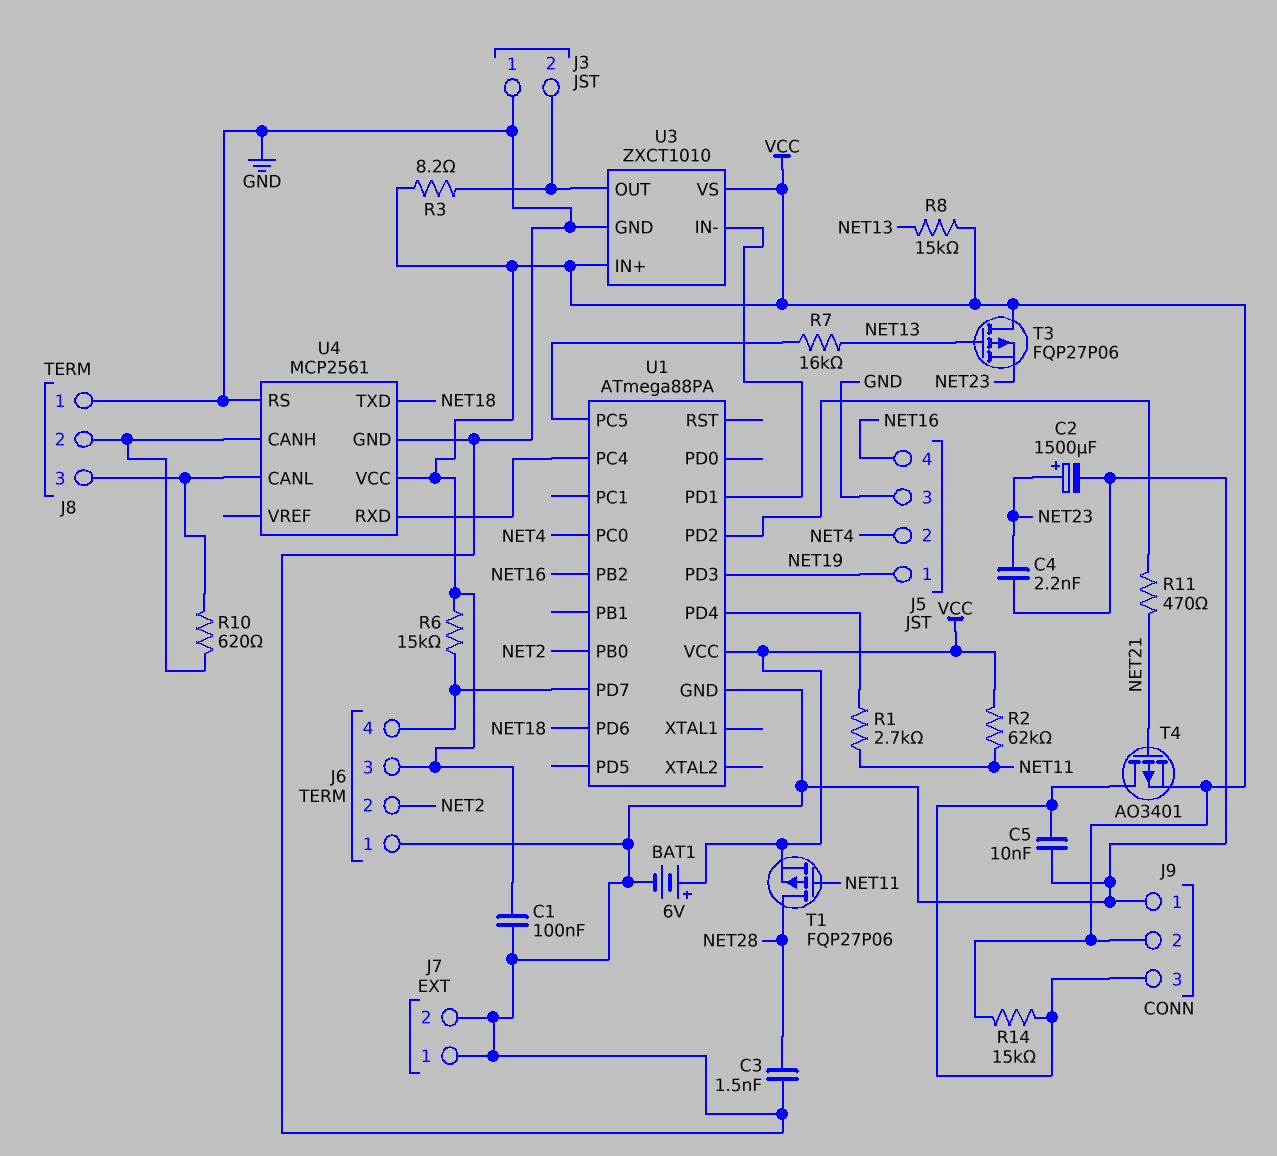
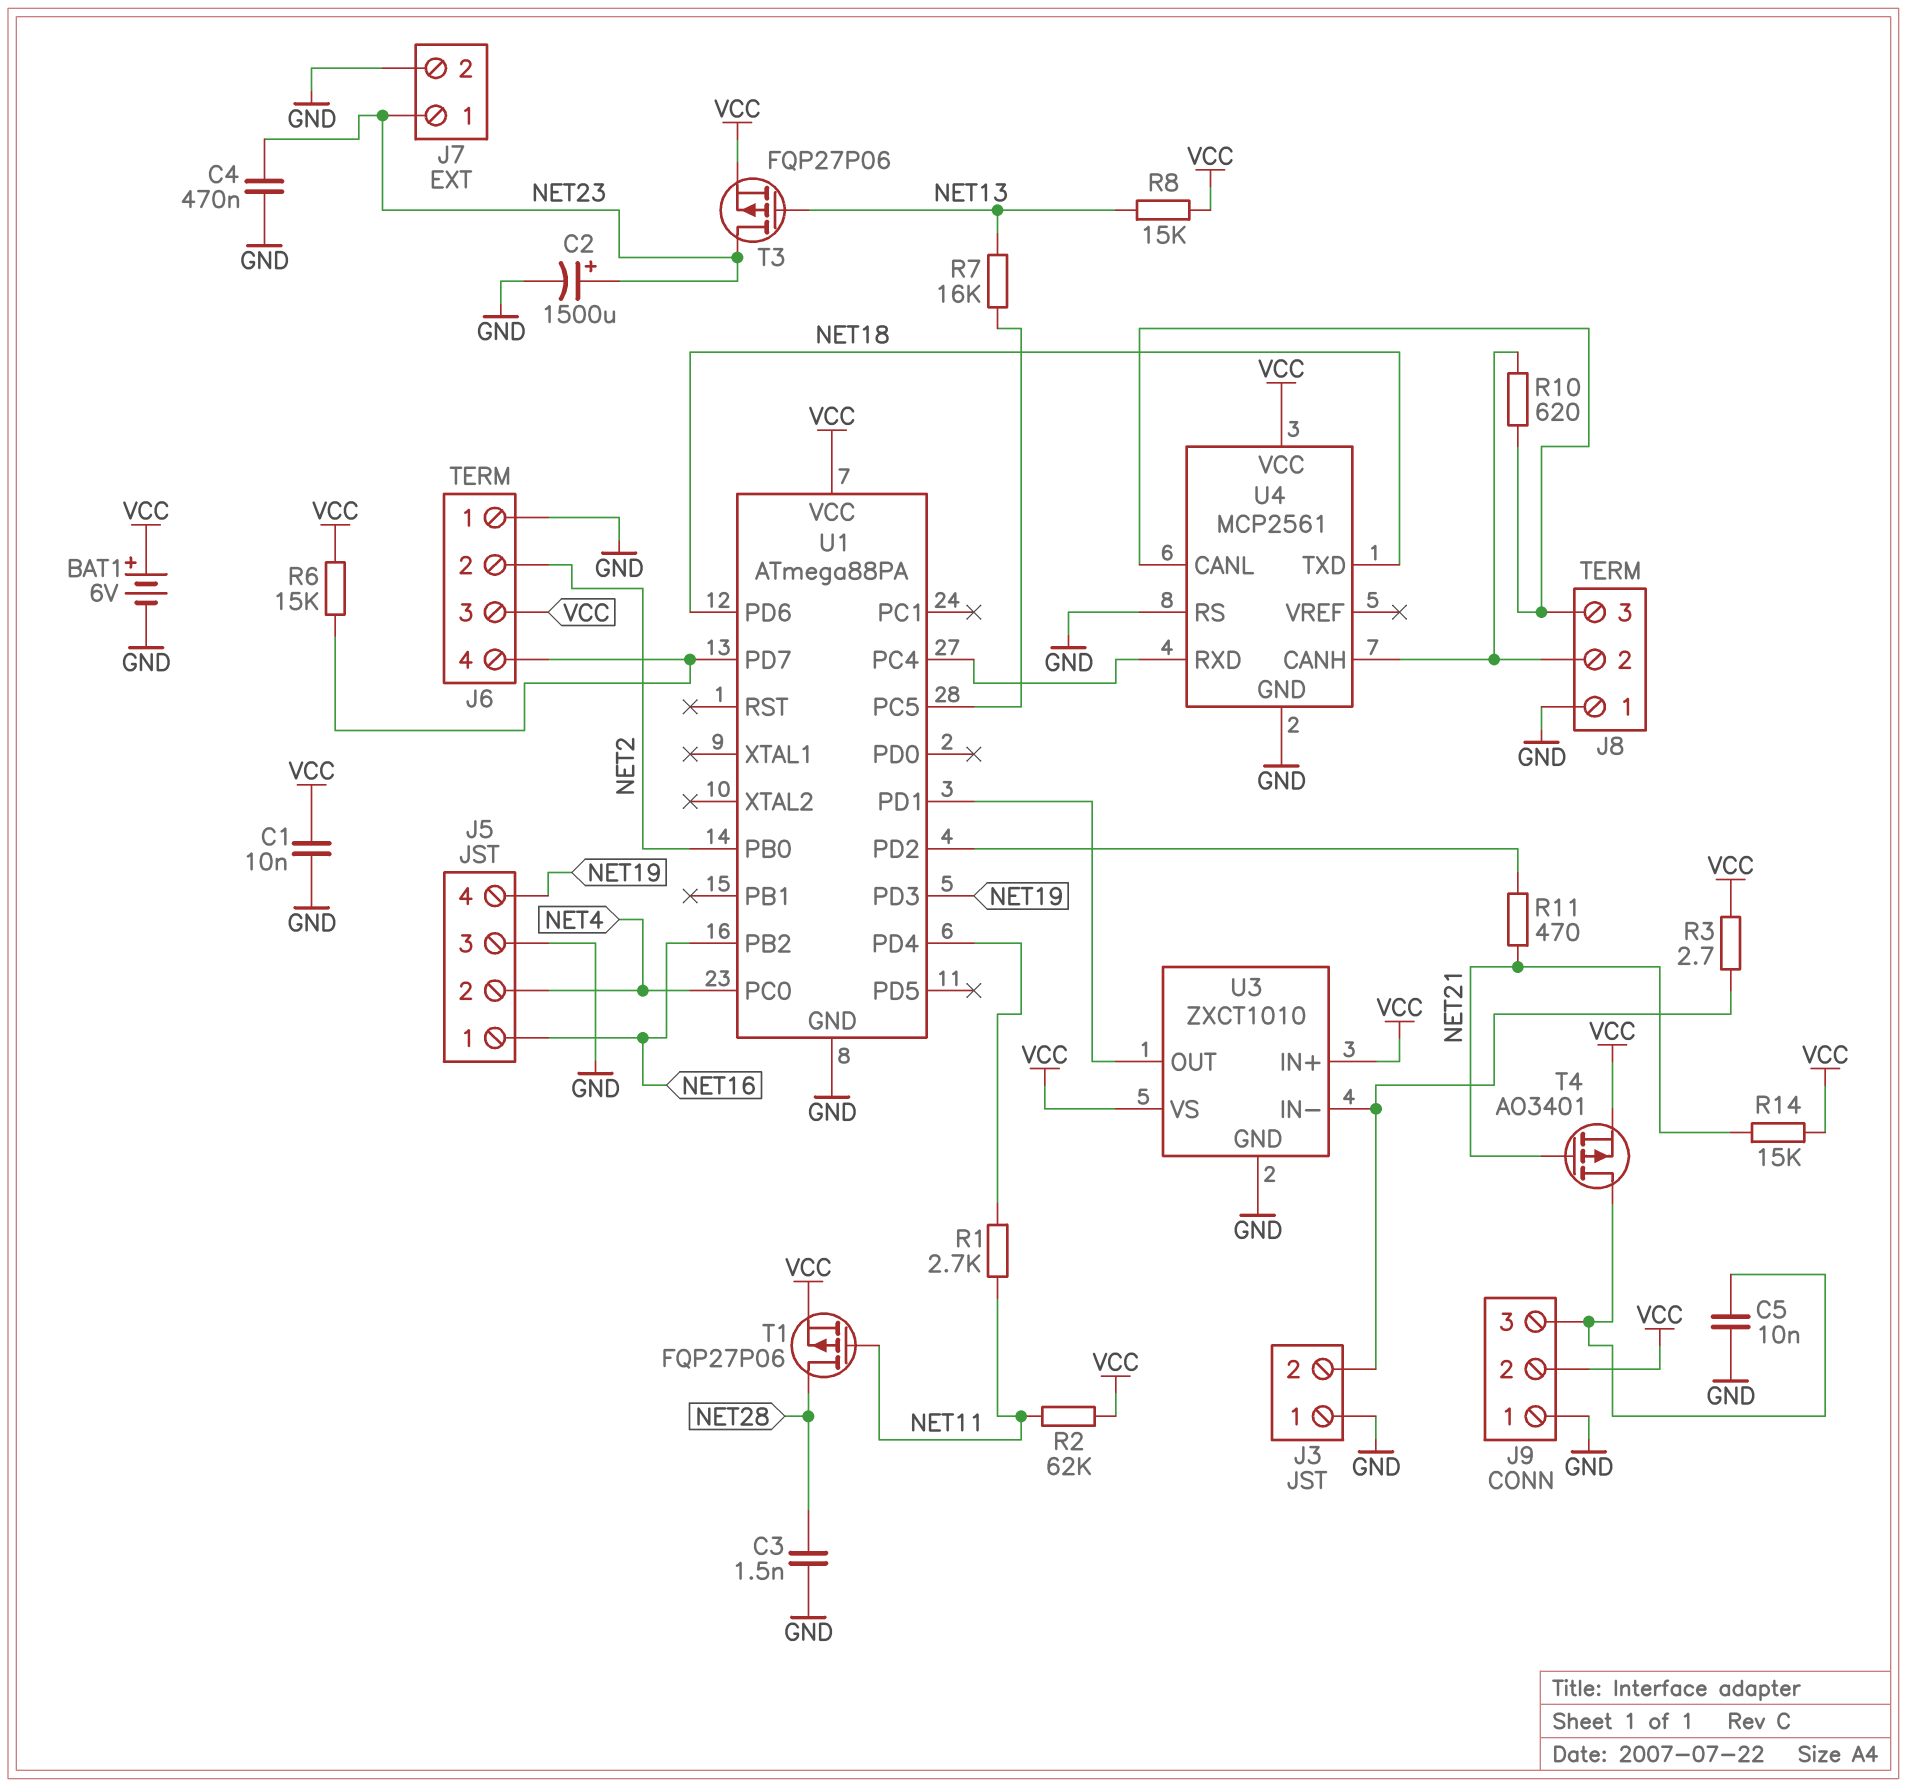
C1: 100nF (GND, VCC) -> 10nF (GND, VCC)
C4: 2.2nF (GND, NET23) -> 470nF (GND, NET23)
J5 pin 1: NET19 -> NET16
J5 pin 4: NET16 -> NET19
J7 pin 1: GND -> NET23
R3: 8.2 (J3/2, VCC) -> 2.7 (J3/2, VCC)
R14: 15k (J9/3, VCC) -> 15k (NET21, VCC)
T3: PMOS FQP27P06 (G NET13, D VCC, S NET23) -> PMOS FQP27P06 (G NET13, D NET23, S VCC)
U3 pin IN-: U1/PD1 -> J3/2
U3 pin OUT: J3/2 -> U1/PD1

